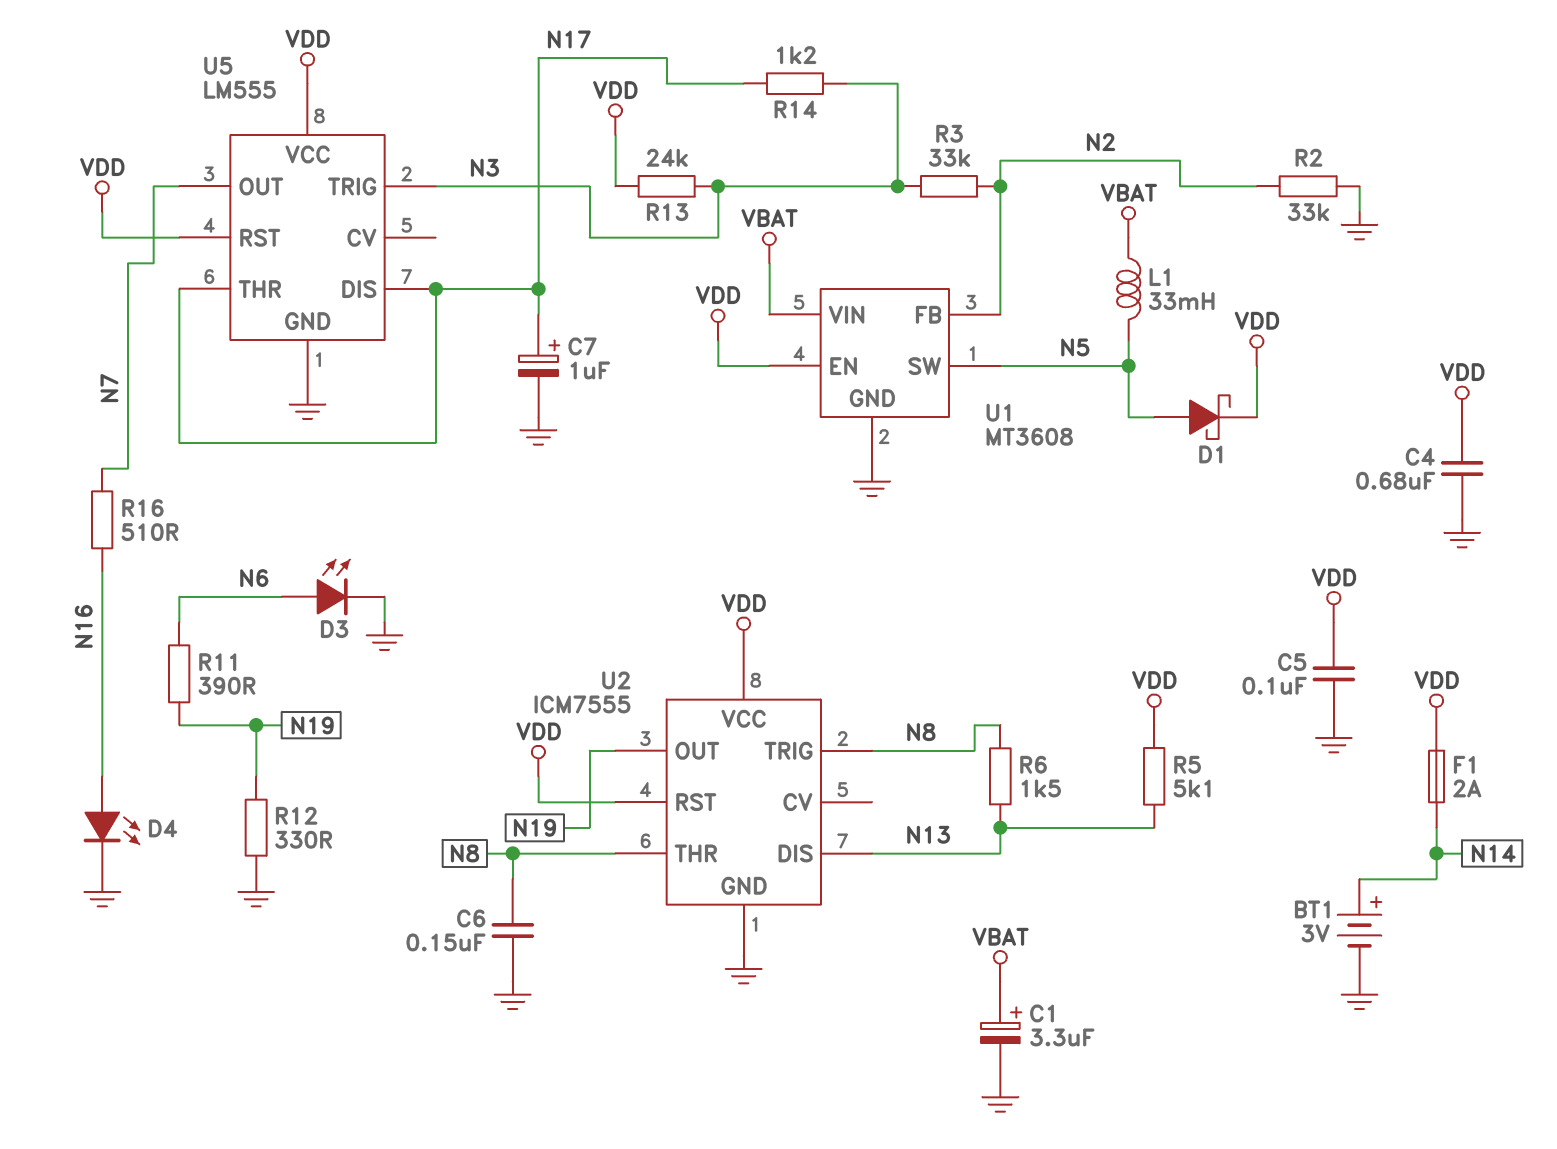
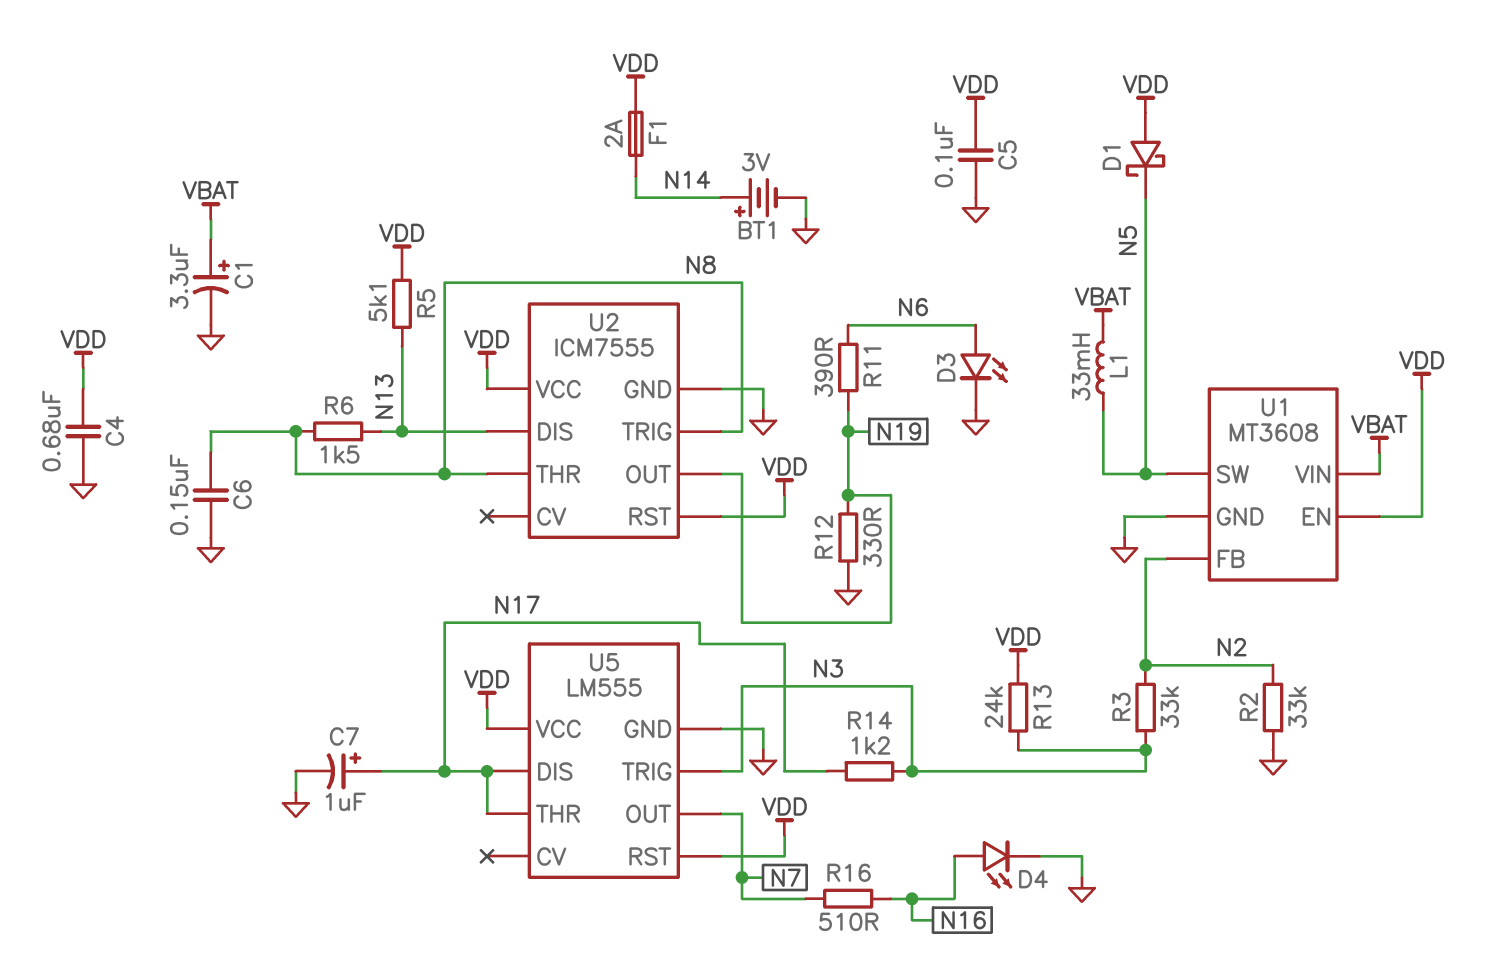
D1: schottky (A N5, K VDD) -> schottky (A VDD, K N5)

